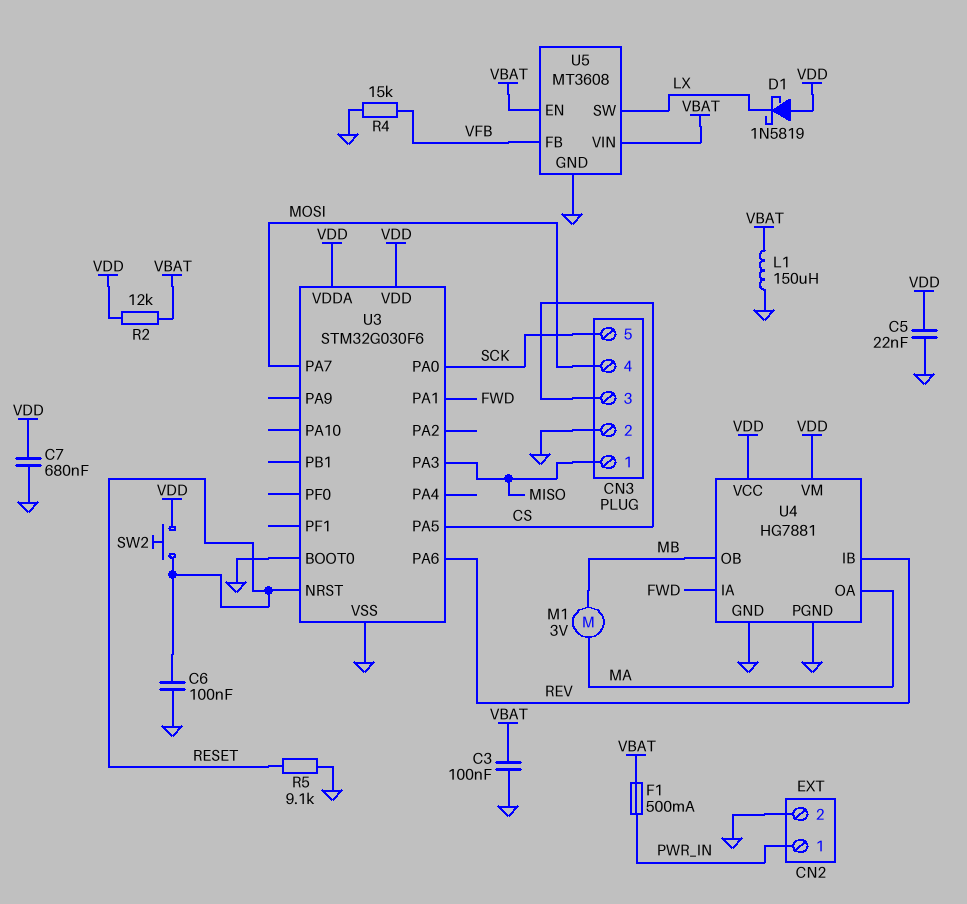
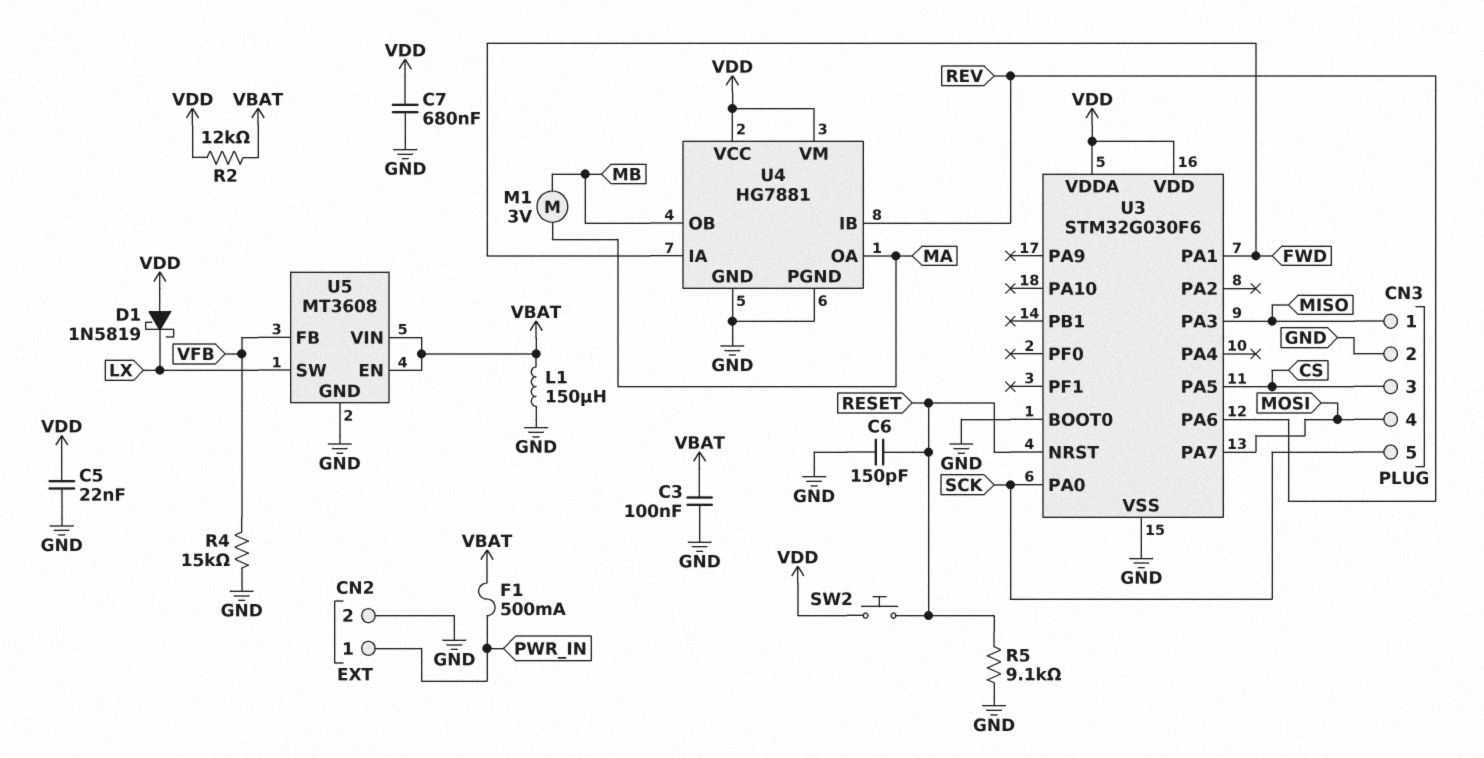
C6: 100nF (GND, RESET) -> 150pF (GND, RESET)

